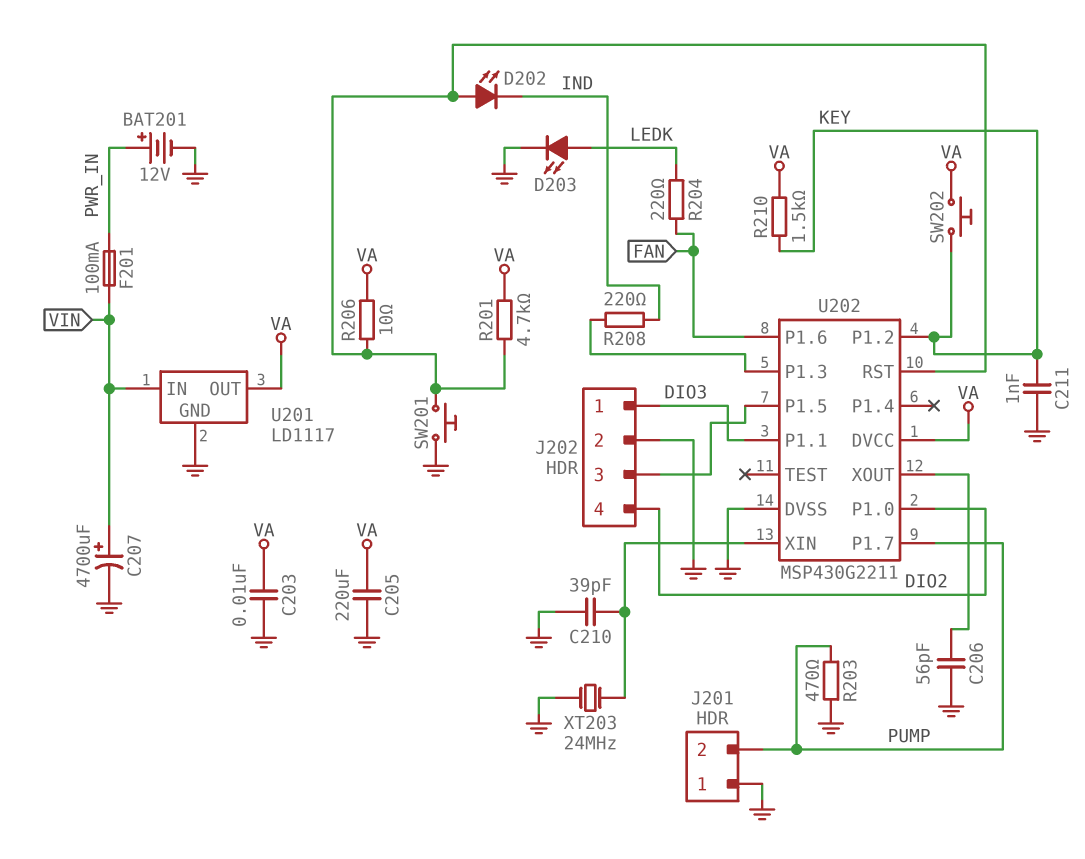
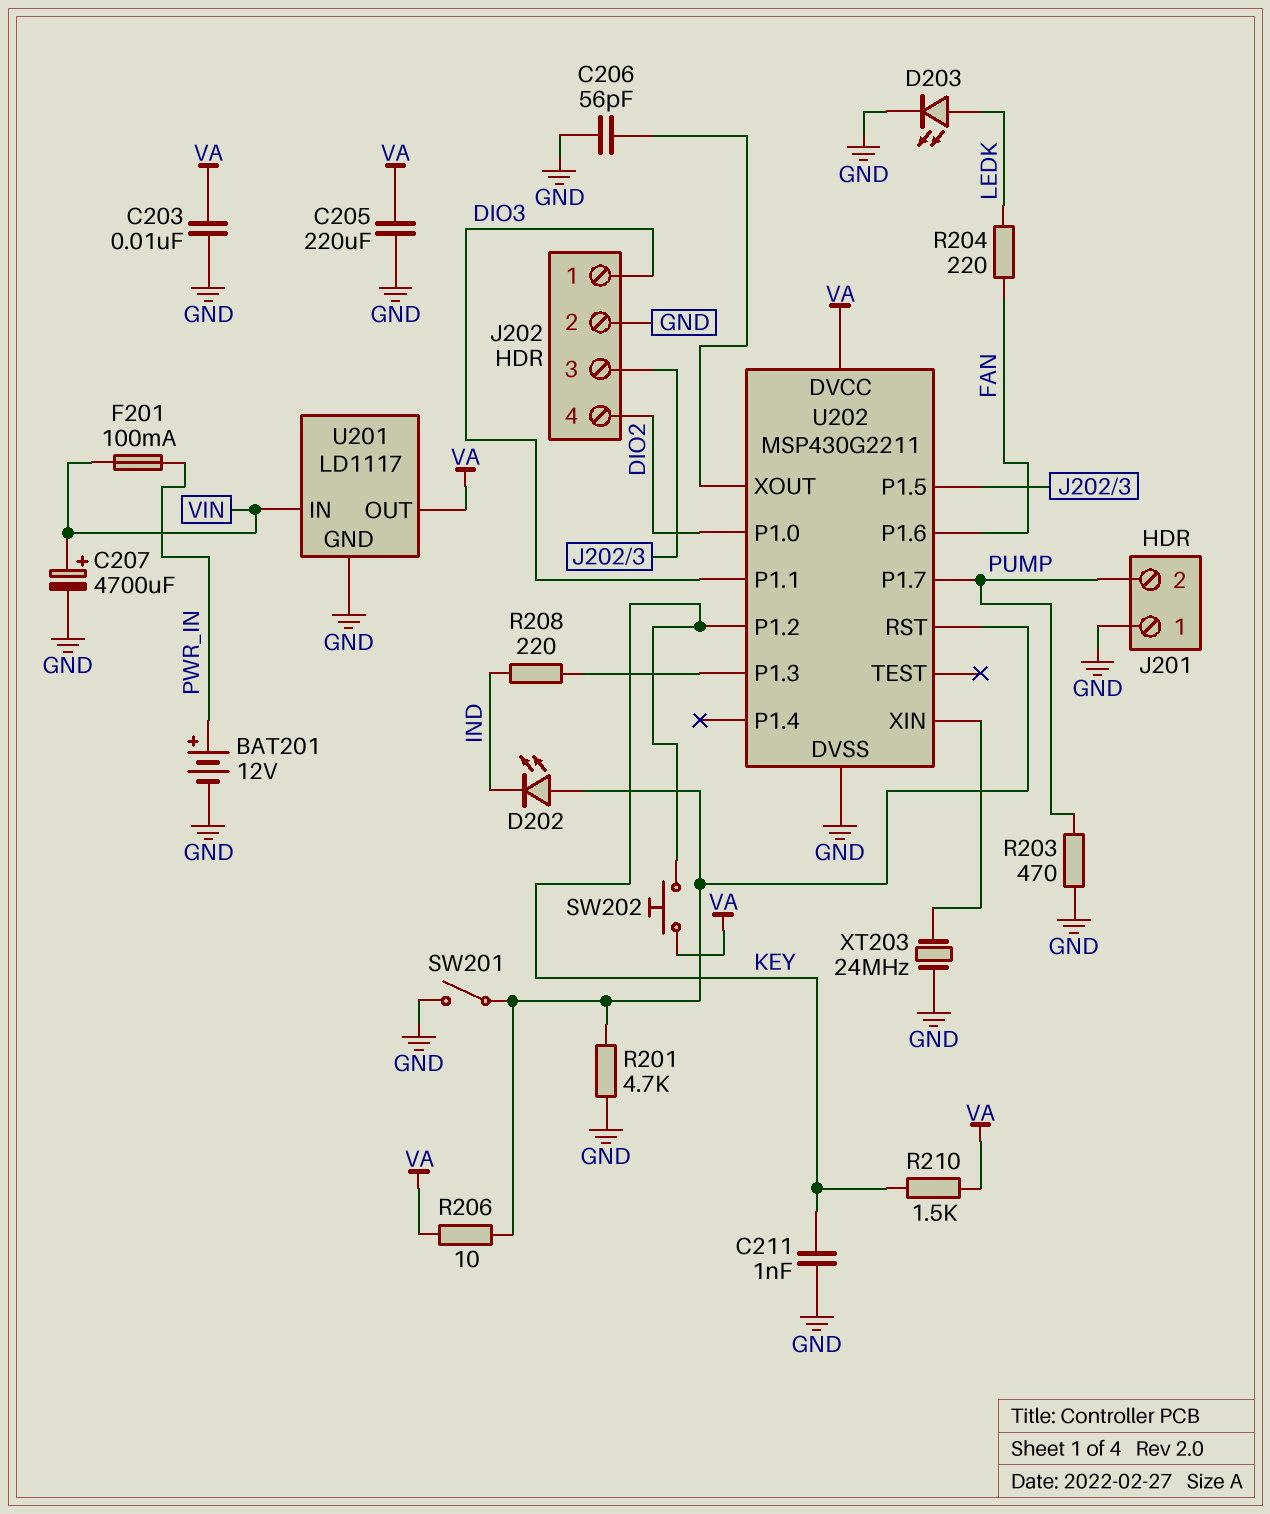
C210: 39pF (GND, U202/XIN) -> none
R201: 4.7k (U202/RST, VA) -> 4.7k (GND, U202/RST)
SW201: button (GND, U202/RST) -> switch (GND, U202/RST)

